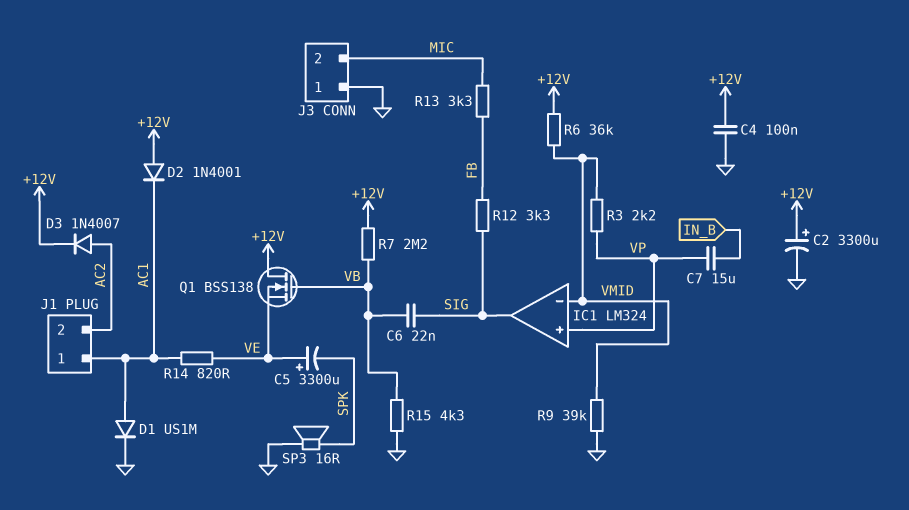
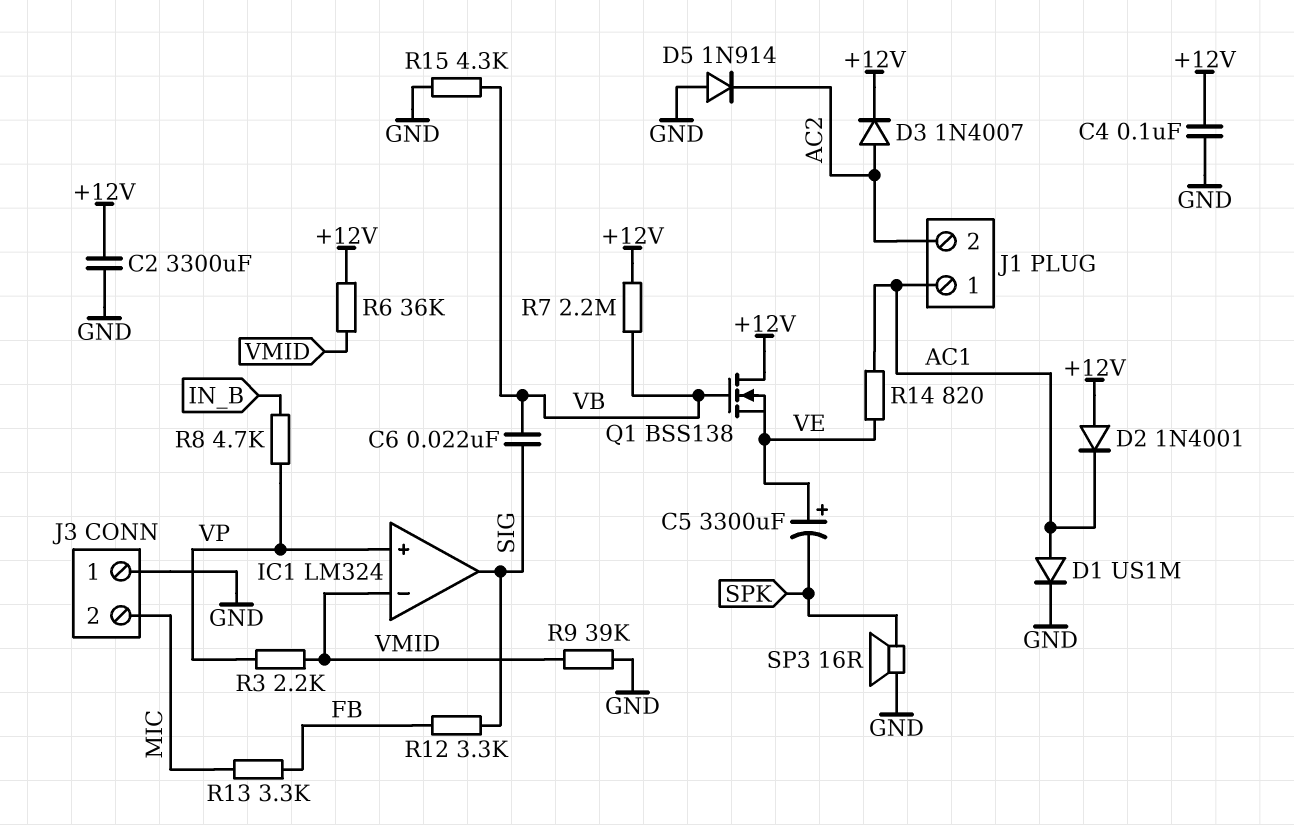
C2: 3300uF (plus +12V, minus GND) -> 3300uF (+12V, GND)
C7: 15uF (IN_B, VP) -> none
D5: none -> diode 1N914 (A GND, K AC2)
R8: none -> 4.7k (IN_B, VP)

